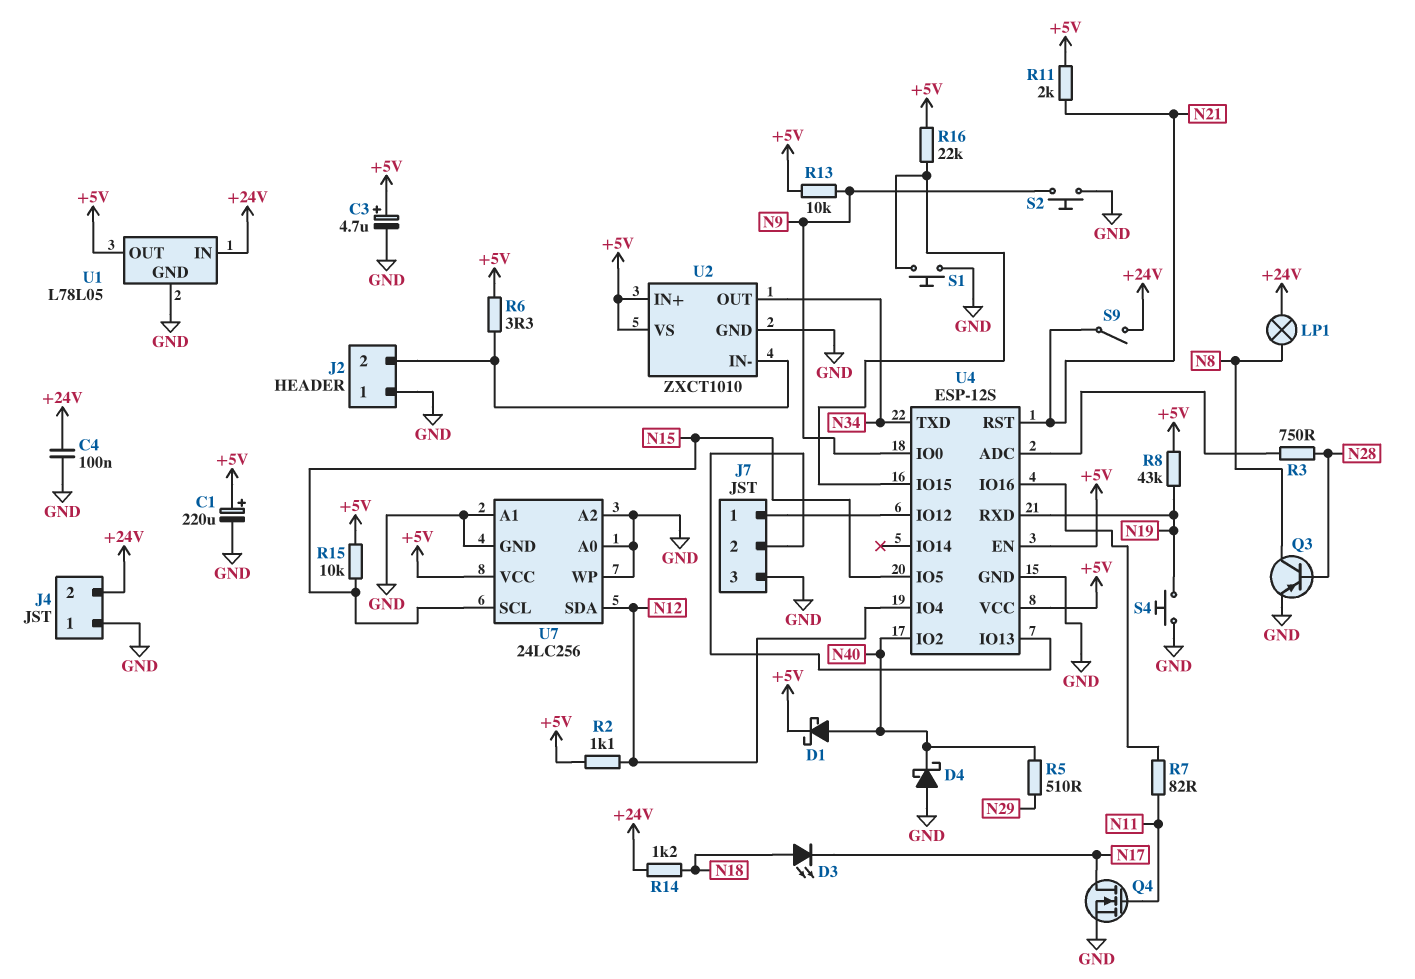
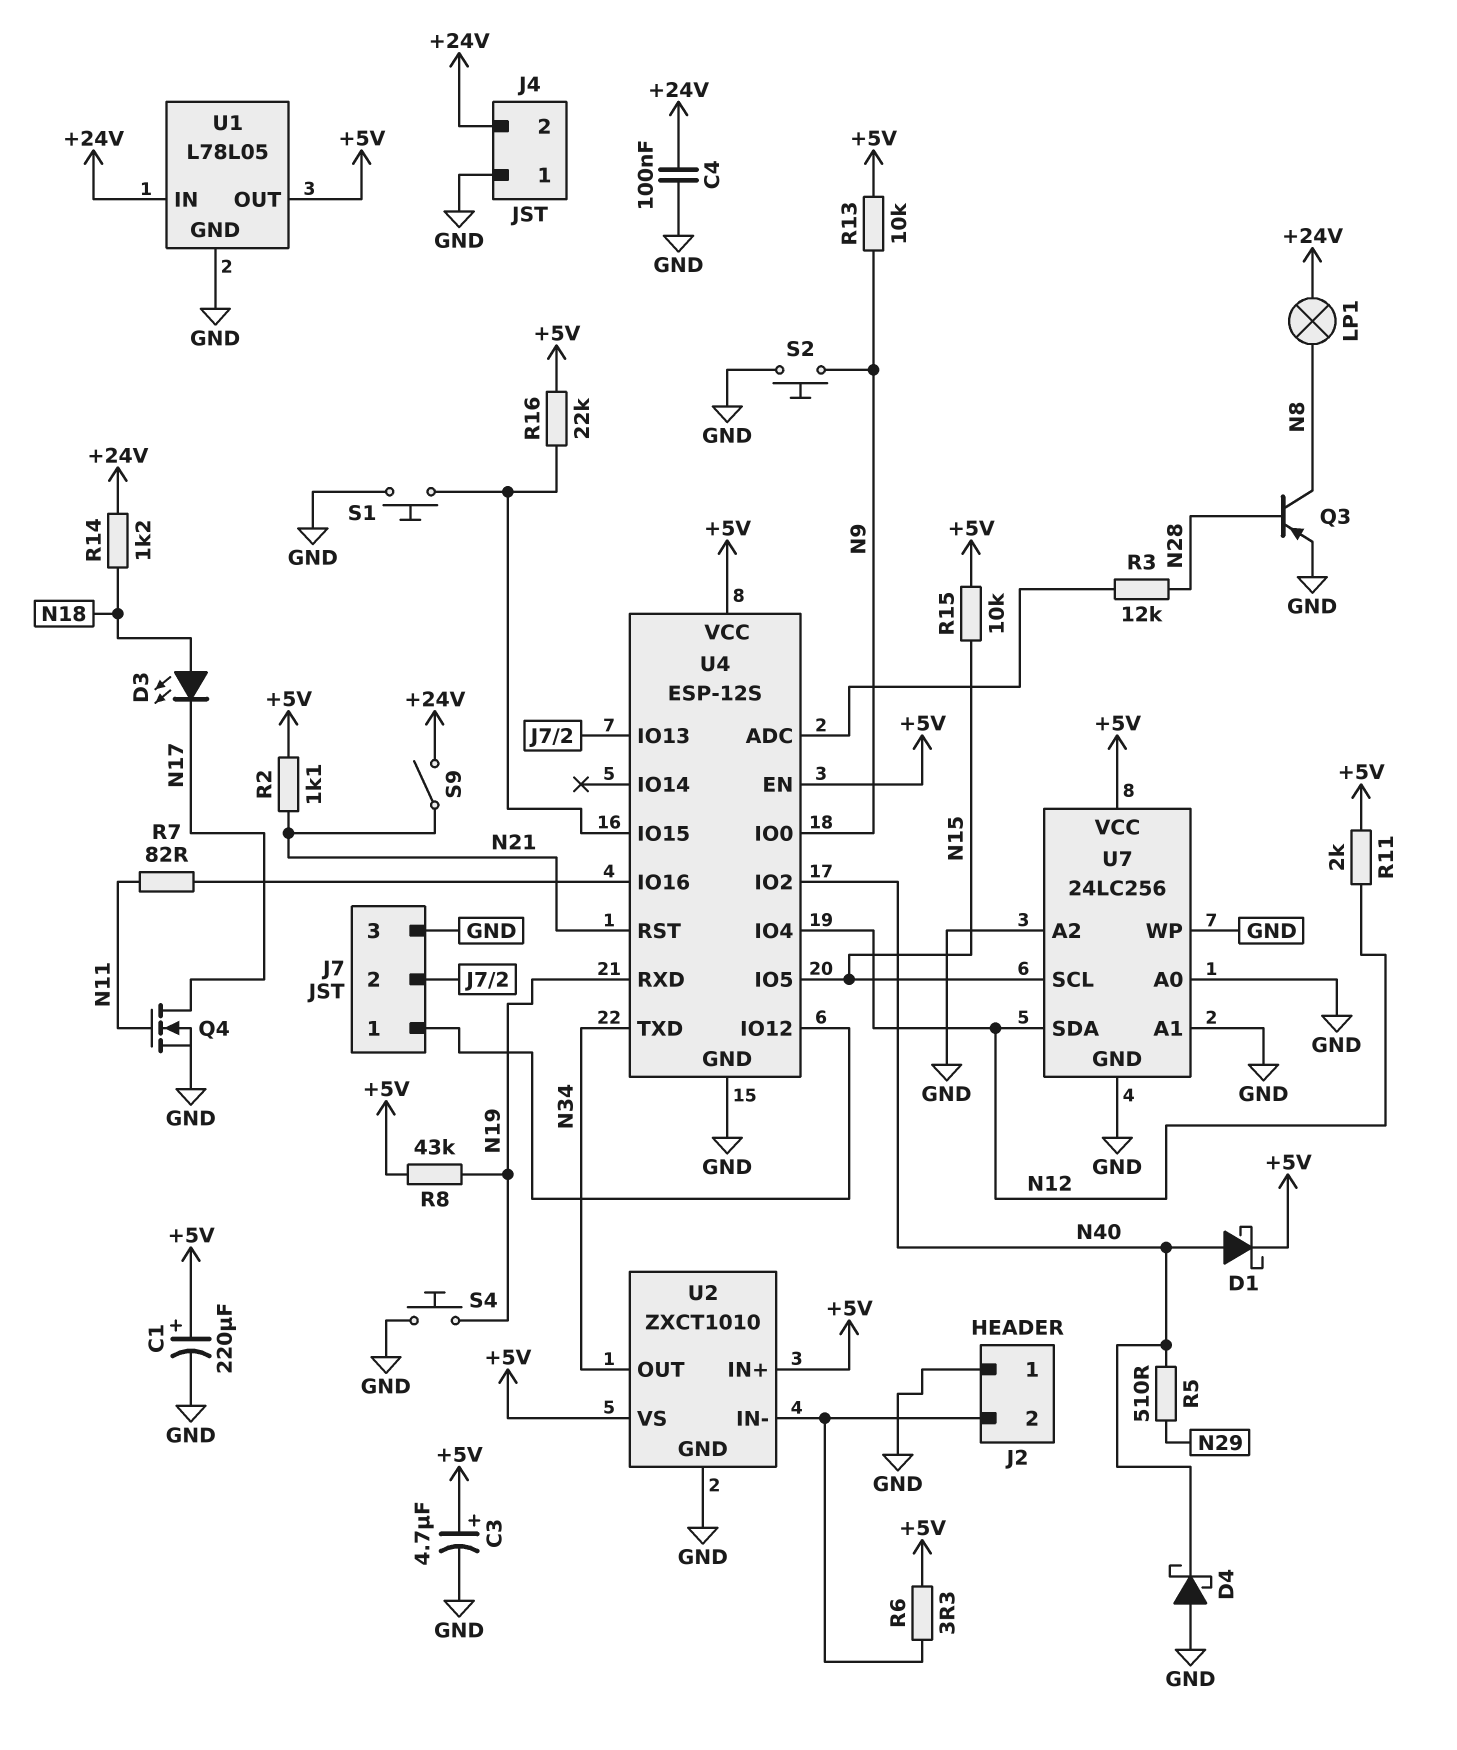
R2: 1.1k (+5V, N12) -> 1.1k (+5V, N21)
R3: 750 (N28, U4/ADC) -> 12k (N28, U4/ADC)
R11: 2k (+5V, N21) -> 2k (+5V, N12)

